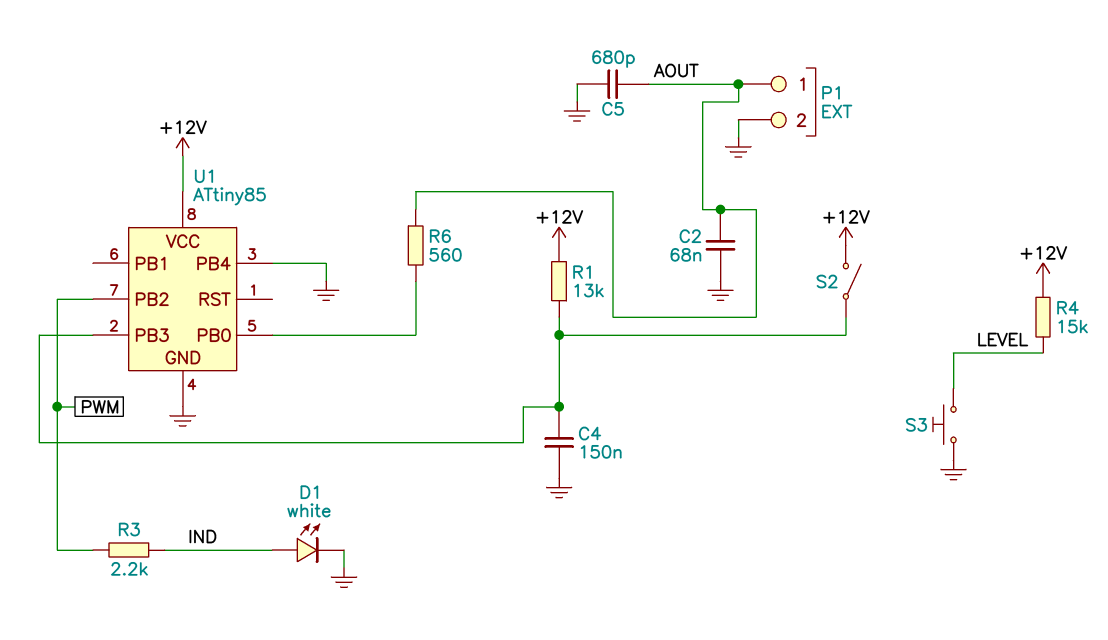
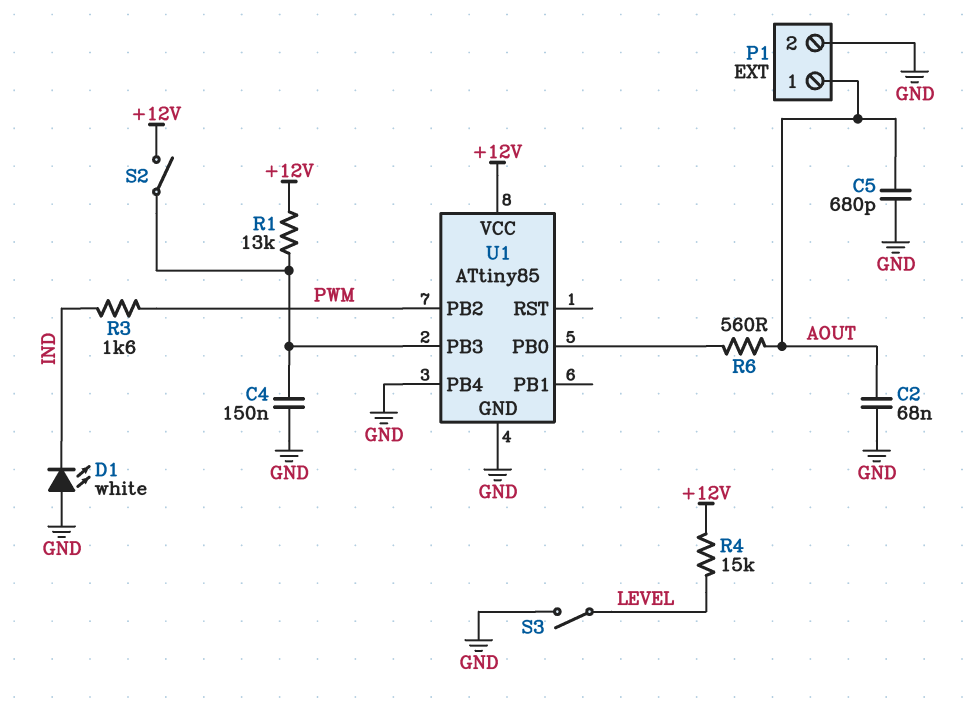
D1: LED white (A IND, K GND) -> LED white (A GND, K IND)
R3: 2.2k (IND, PWM) -> 1.6k (IND, PWM)
S3: button (GND, LEVEL) -> switch (GND, LEVEL)

